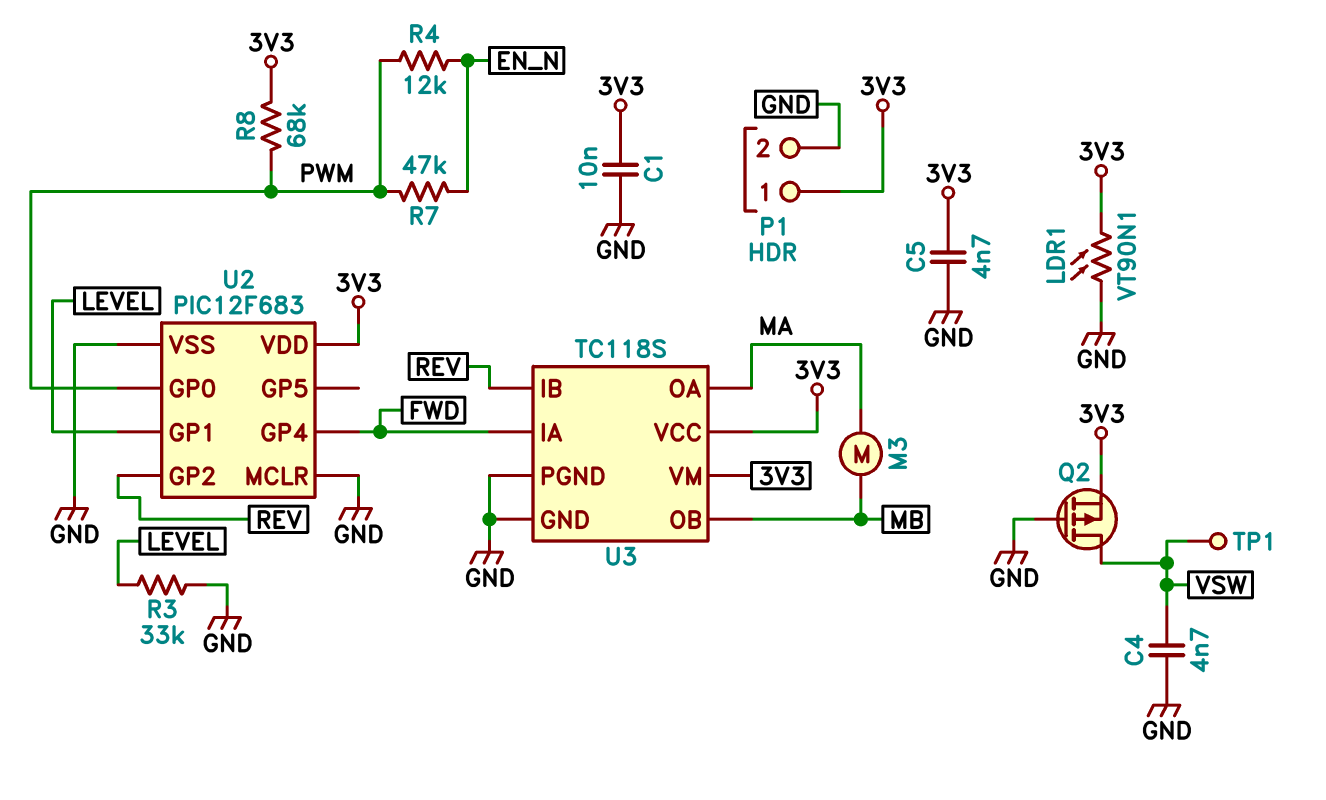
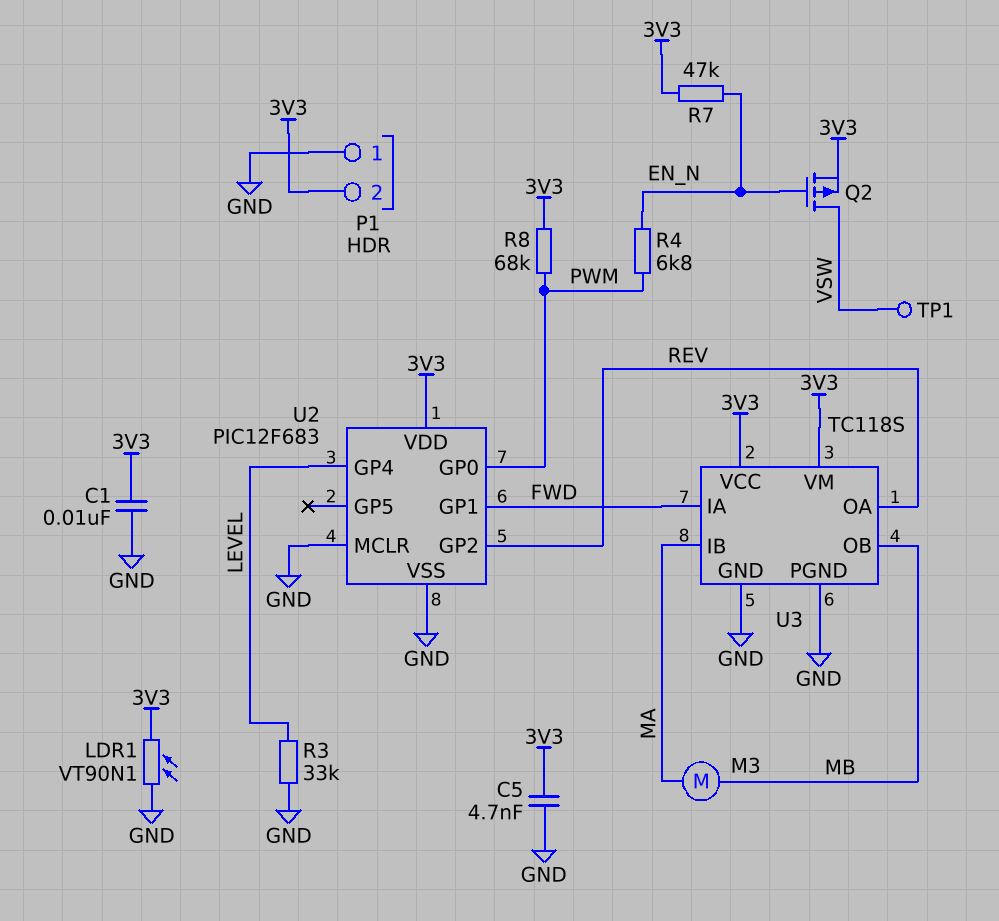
C4: 4.7nF (GND, VSW) -> none
P1 pin 1: 3V3 -> GND
P1 pin 2: GND -> 3V3
Q2: PMOS (G GND, D VSW, S 3V3) -> PMOS (G EN_N, D VSW, S 3V3)
R4: 12k (EN_N, PWM) -> 6.8k (EN_N, PWM)
R7: 47k (EN_N, PWM) -> 47k (3V3, EN_N)
U2 pin GP1: LEVEL -> FWD
U2 pin GP4: FWD -> LEVEL
U3 pin IB: REV -> MA
U3 pin OA: MA -> REV

